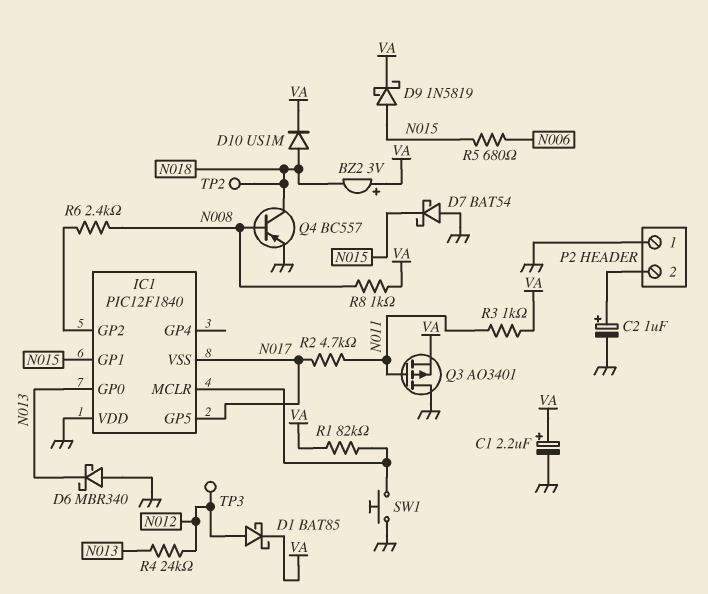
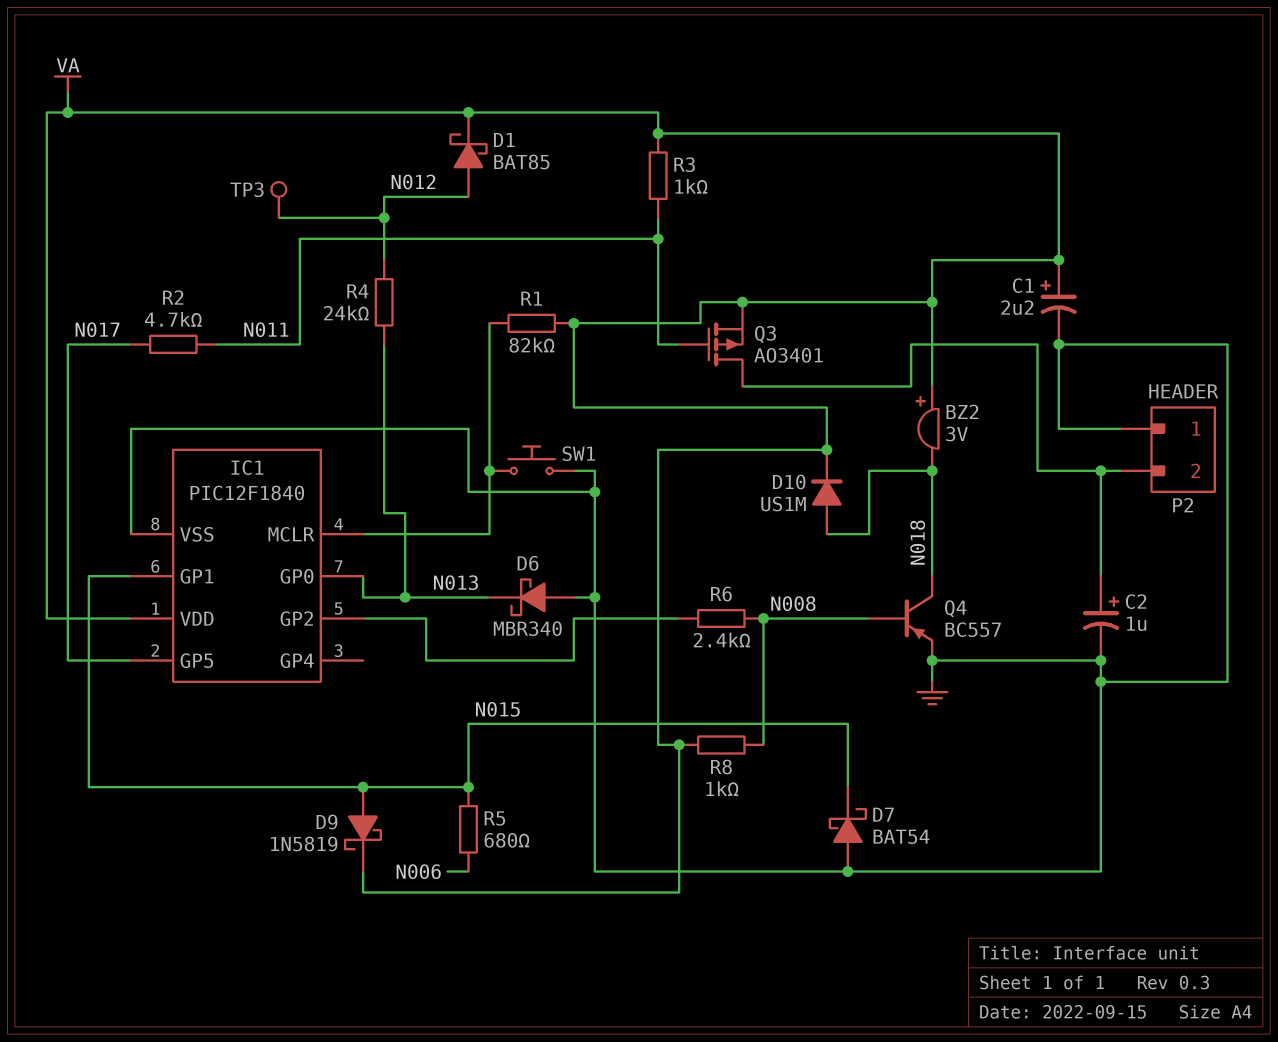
IC1 pin VDD: GND -> VA
IC1 pin VSS: N017 -> GND
Q3: PMOS AO3401 (G N011, D GND, S VA) -> PMOS AO3401 (G N011, D P2/2, S VA)
TP2: test point (N018) -> none

